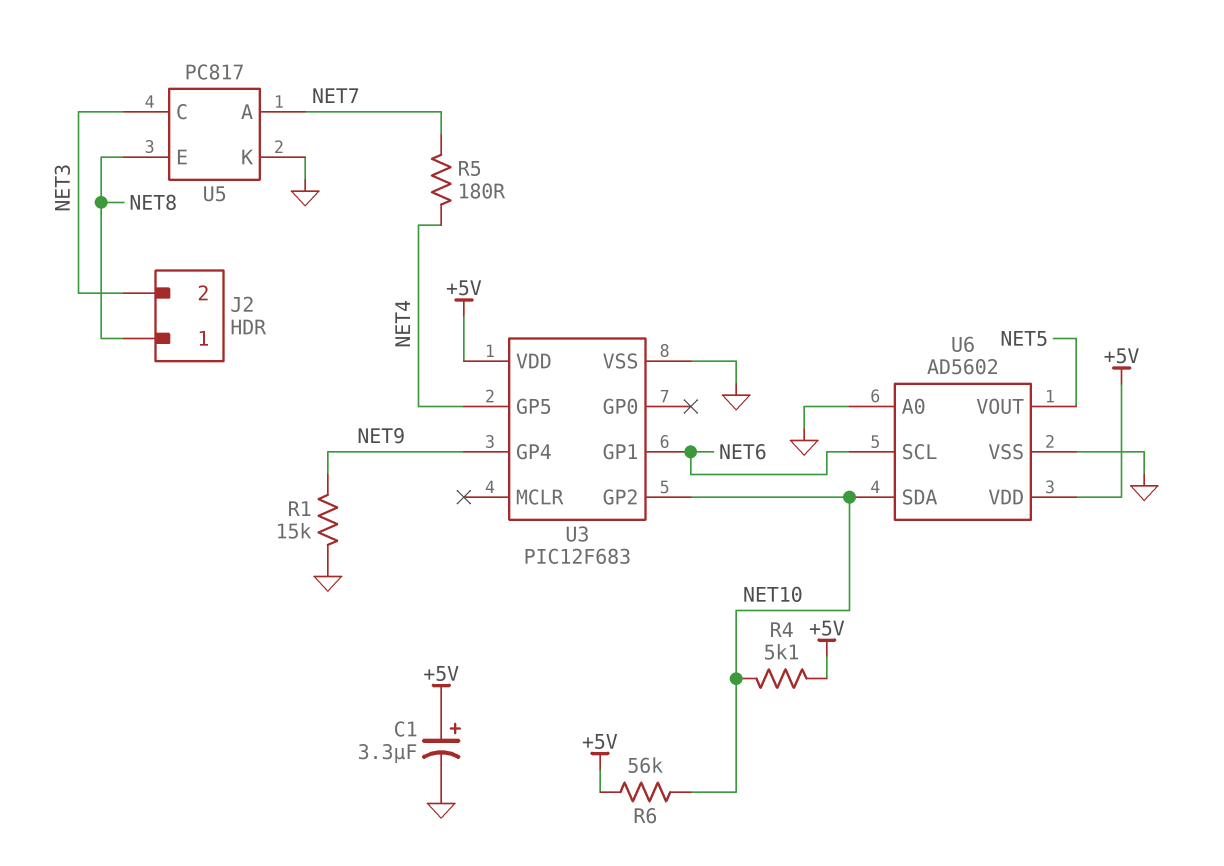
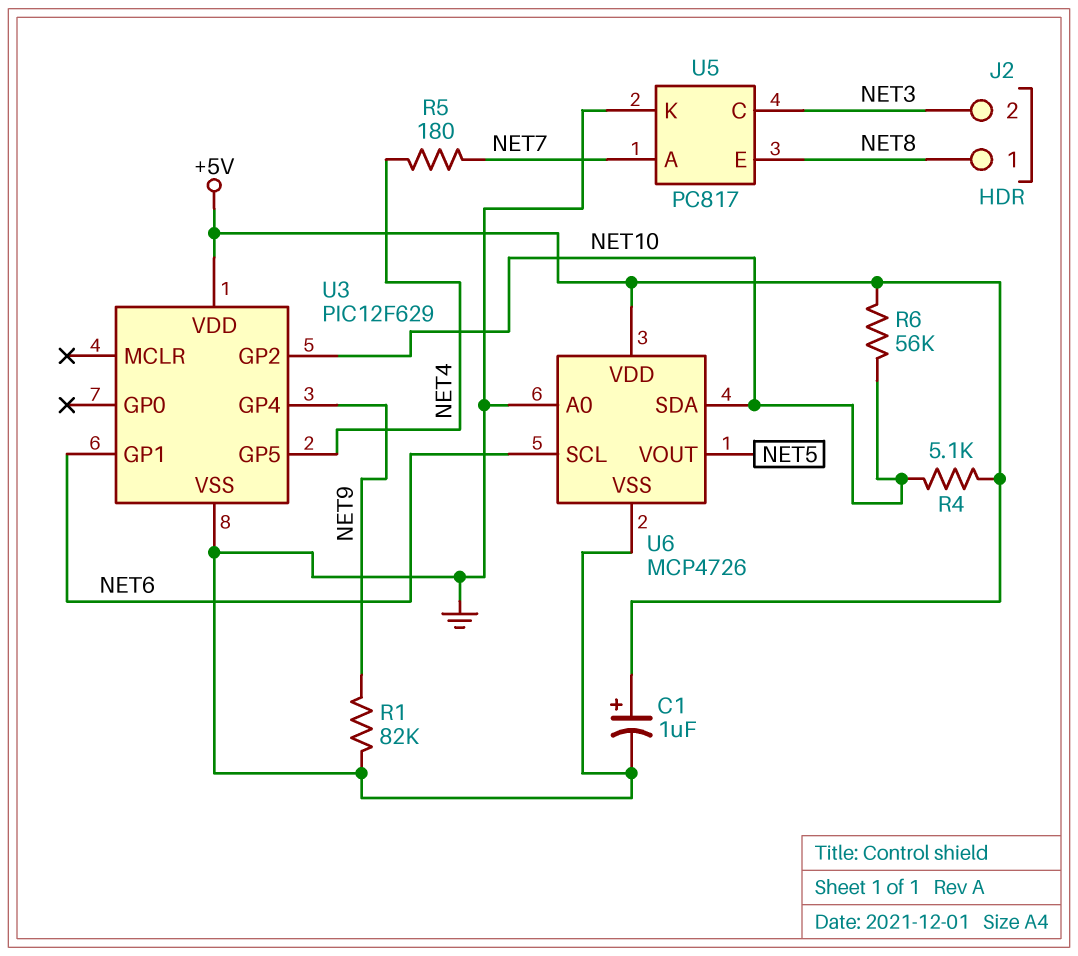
C1: 3.3uF (plus +5V, minus GND) -> 1uF (plus +5V, minus GND)
R1: 15k (GND, NET9) -> 82k (GND, NET9)
U3: PIC12F683 -> PIC12F629
U6: AD5602 -> MCP4726

